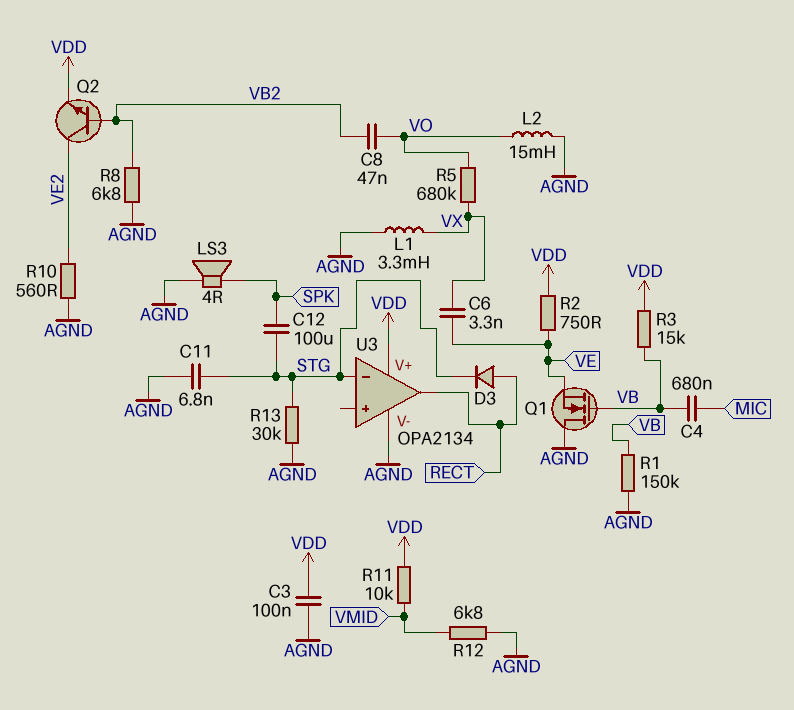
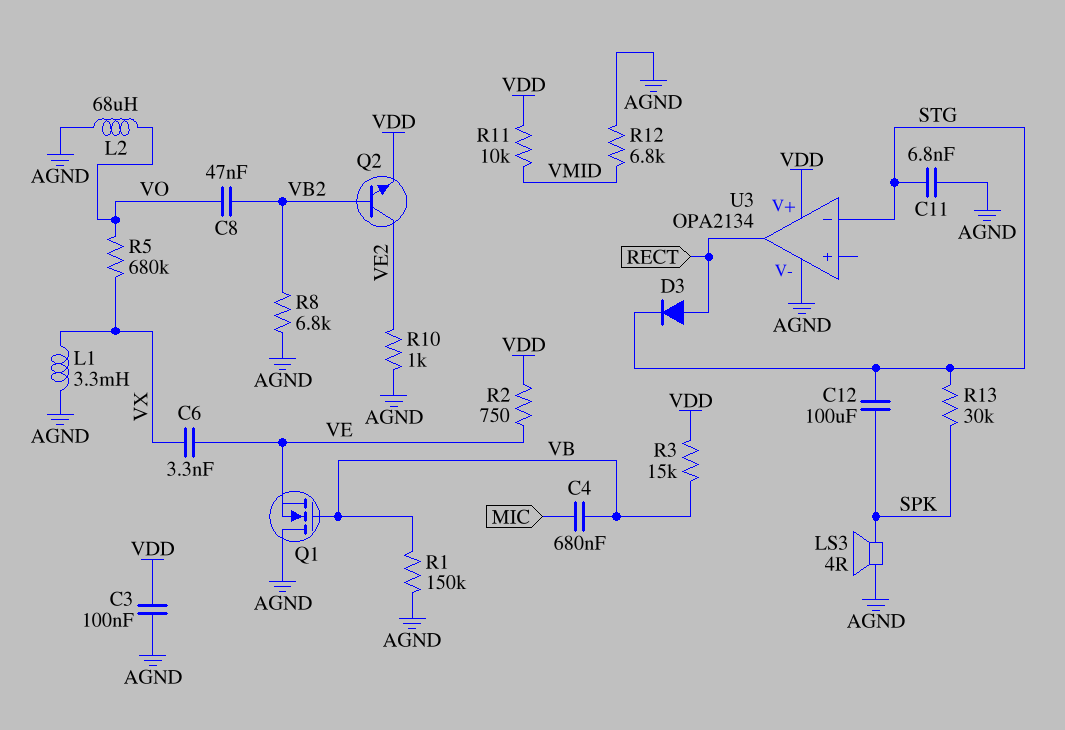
L2: 15mH (AGND, VO) -> 68uH (AGND, VO)
R10: 560 (AGND, VE2) -> 1k (AGND, VE2)
R13: 30k (AGND, STG) -> 30k (SPK, STG)

